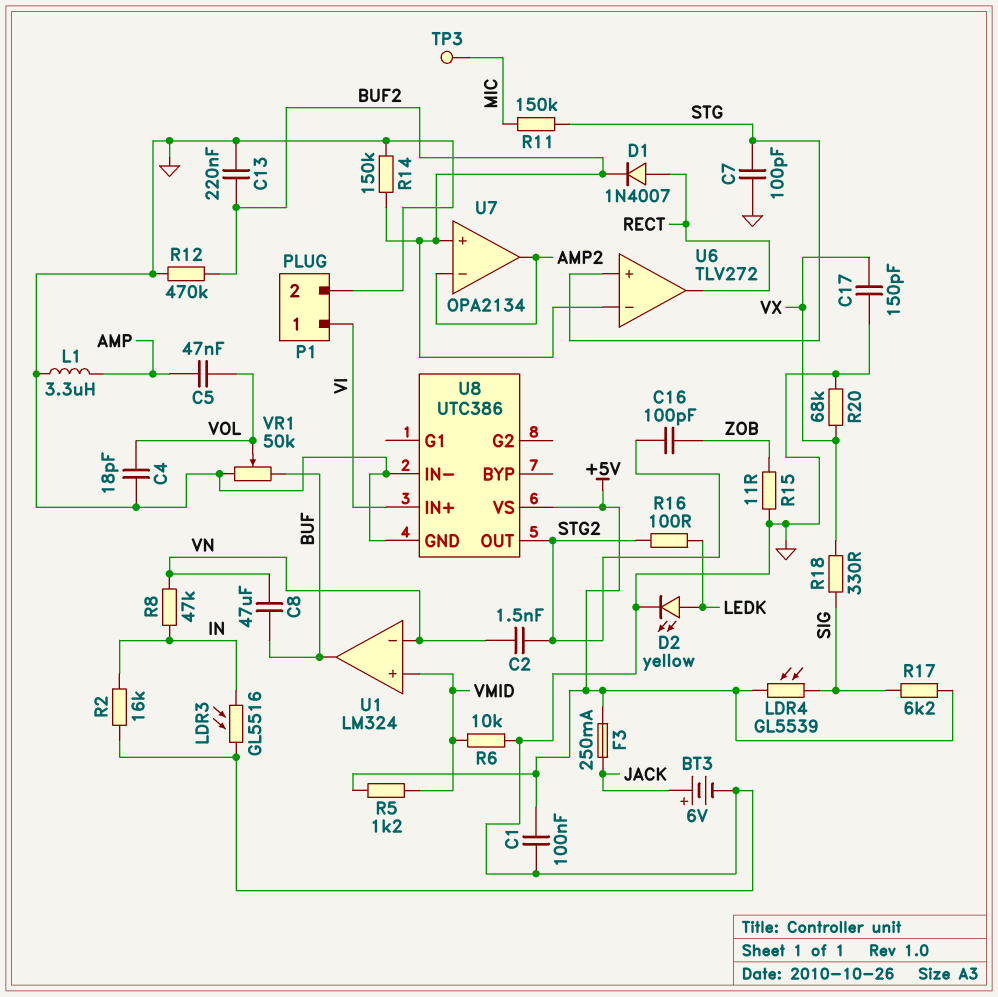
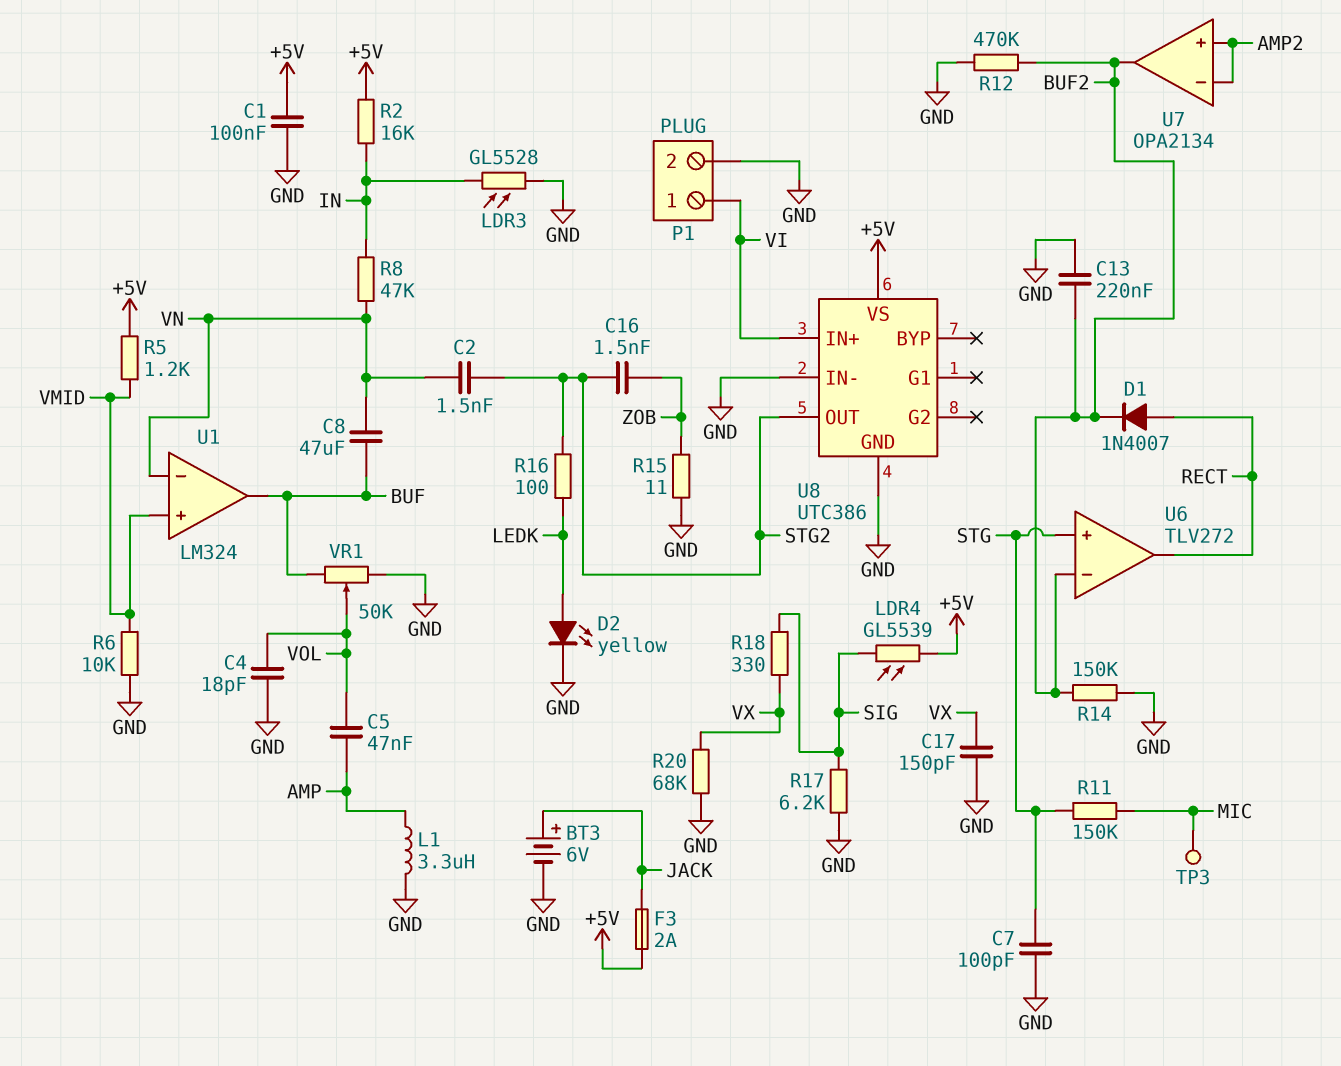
C16: 100pF (STG2, ZOB) -> 1.5nF (STG2, ZOB)
F3: 250mA (+5V, JACK) -> 2A (+5V, JACK)
LDR3: GL5516 (GND, IN) -> GL5528 (GND, IN)
R2: 16k (GND, IN) -> 16k (+5V, IN)
R17: 6.2k (+5V, SIG) -> 6.2k (GND, SIG)
U7 pin in+: BUF2 -> AMP2
U7 pin out: AMP2 -> BUF2

